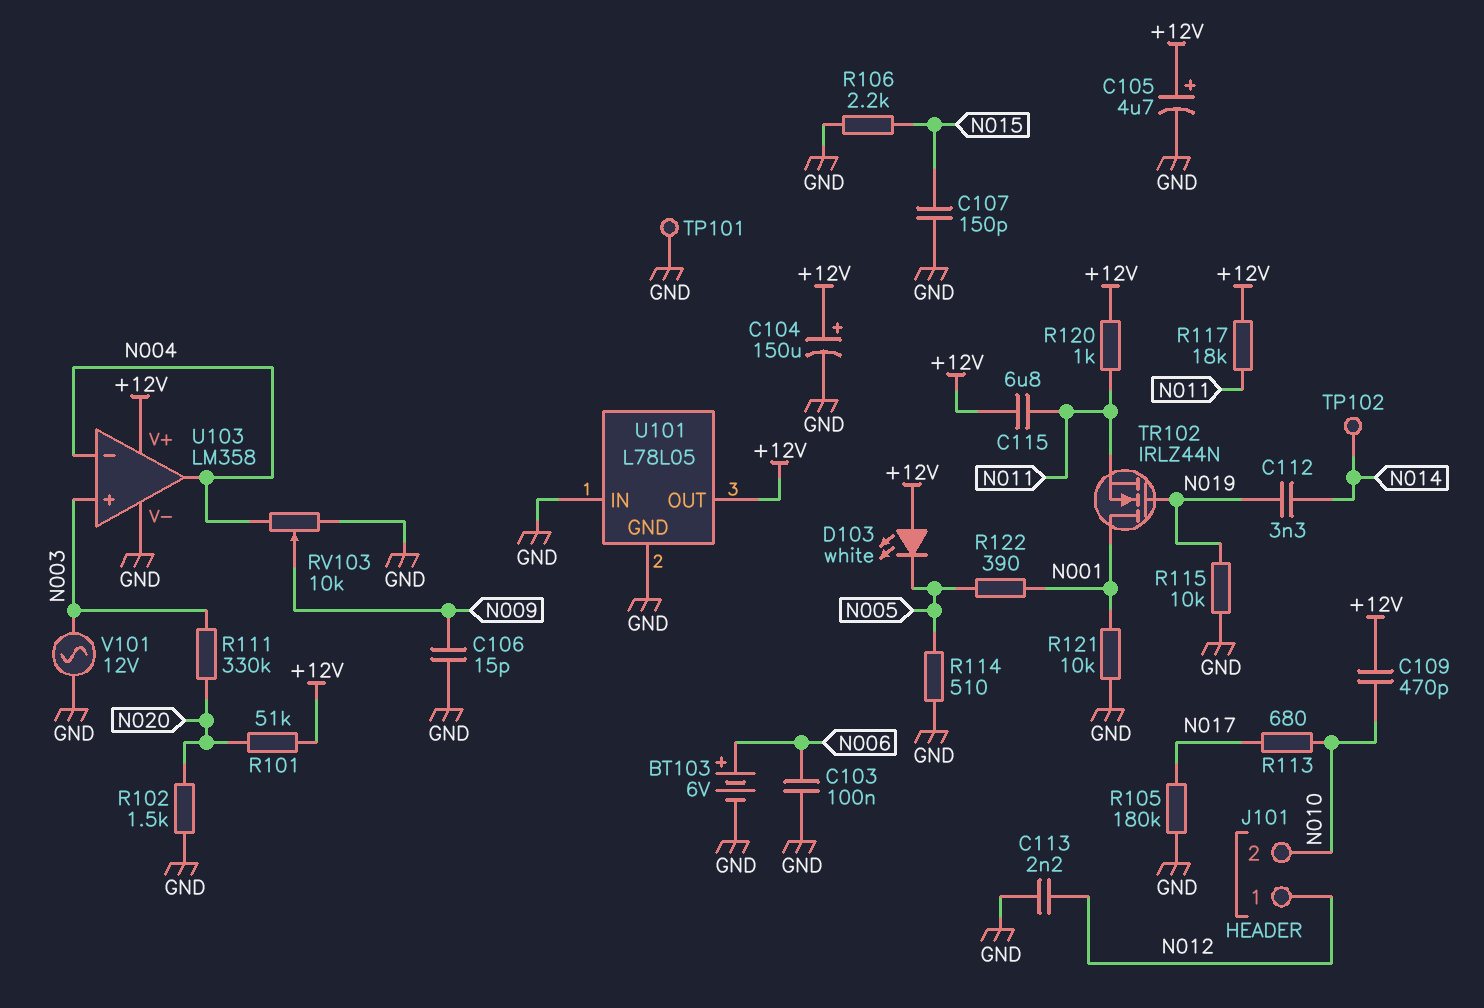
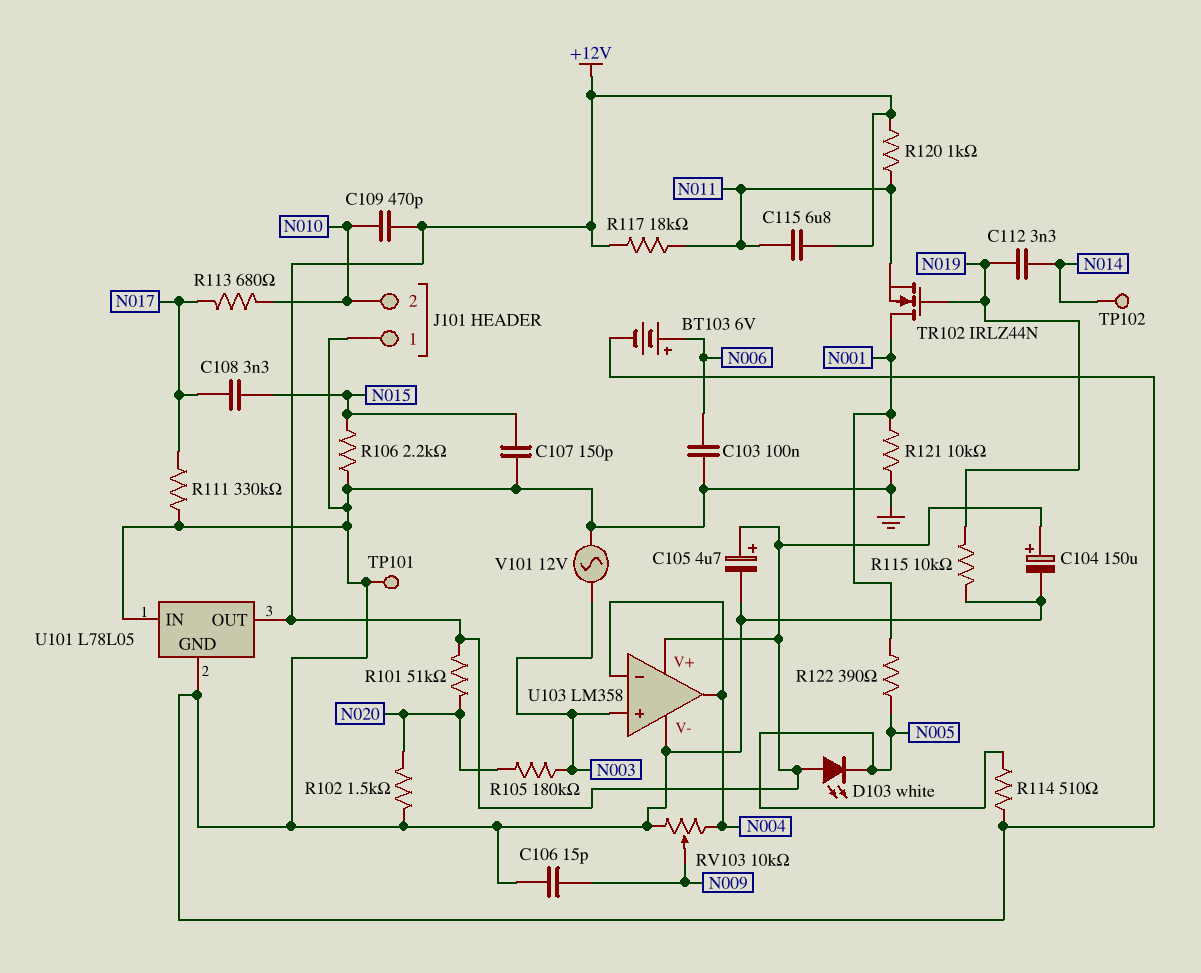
C108: none -> 3.3nF (N015, N017)
C113: 2.2nF (GND, N012) -> none
J101 pin 1: N012 -> GND
R105: 180k (GND, N017) -> 180k (N003, N020)
R111: 330k (N003, N020) -> 330k (GND, N017)

